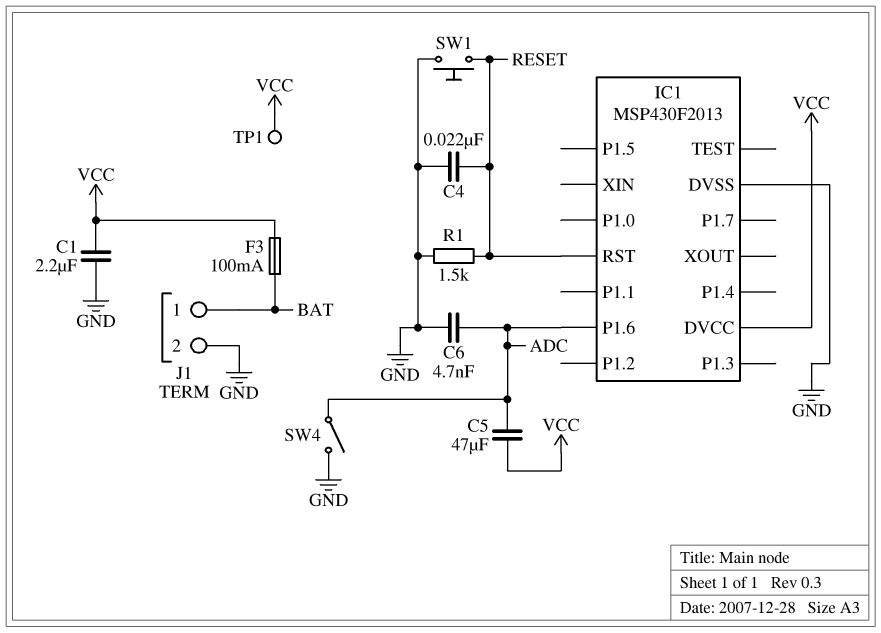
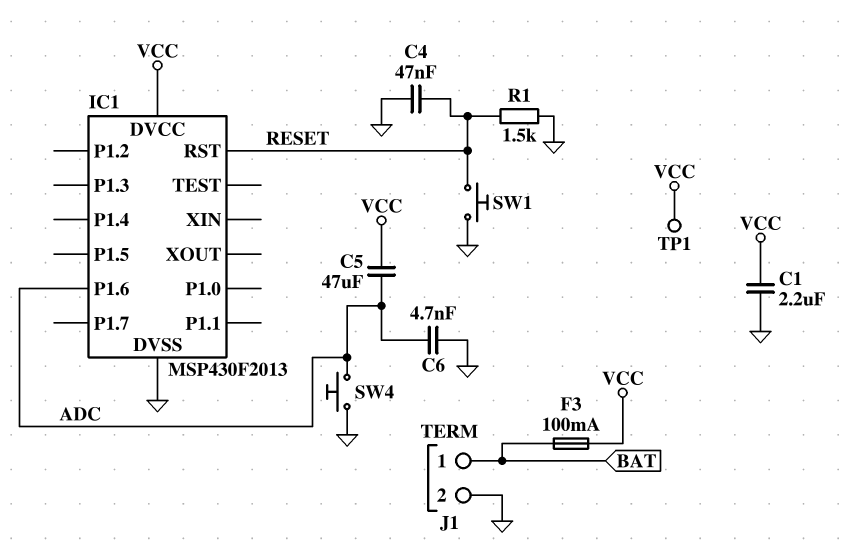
C4: 22nF (GND, RESET) -> 47nF (GND, RESET)
SW4: switch (ADC, GND) -> button (ADC, GND)

